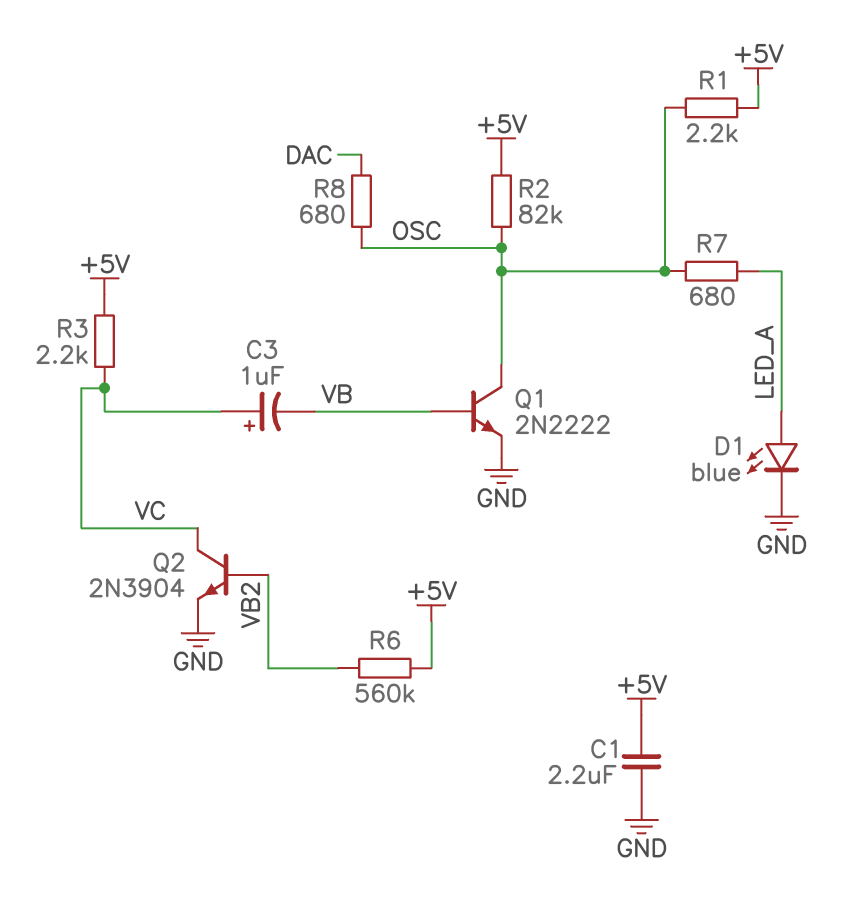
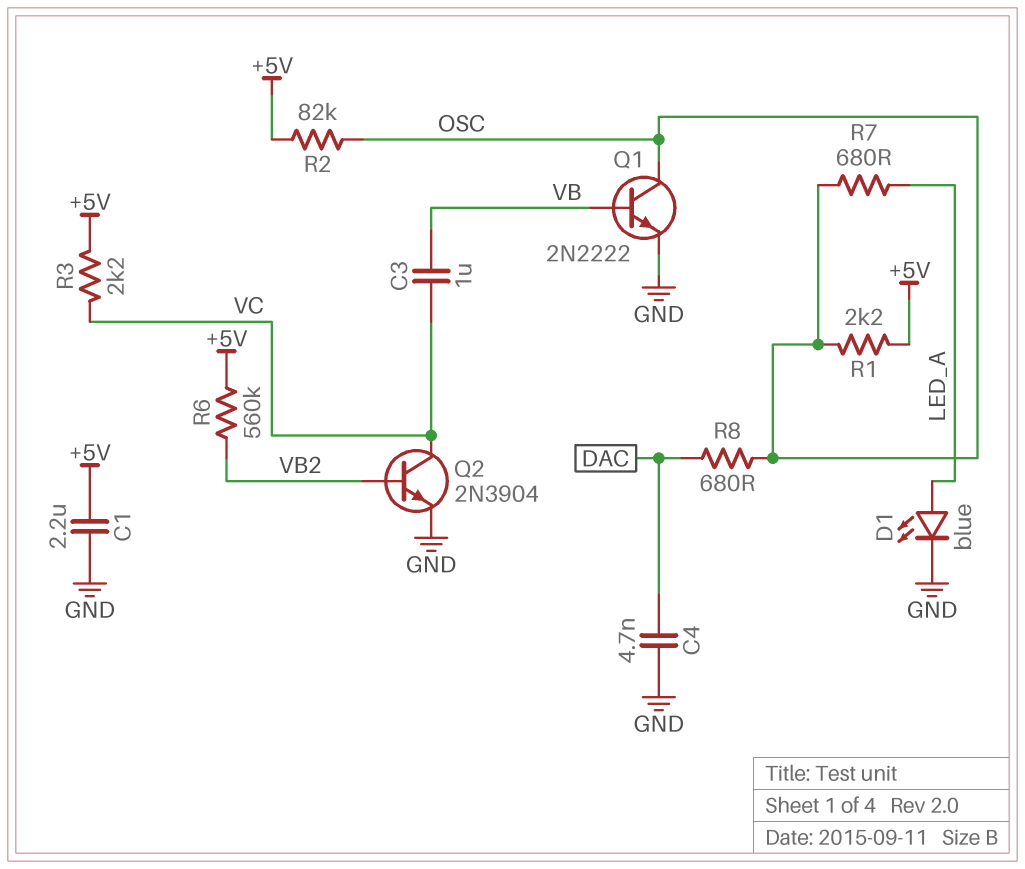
C3: 1uF (plus VC, minus VB) -> 1uF (VB, VC)
C4: none -> 4.7nF (DAC, GND)

